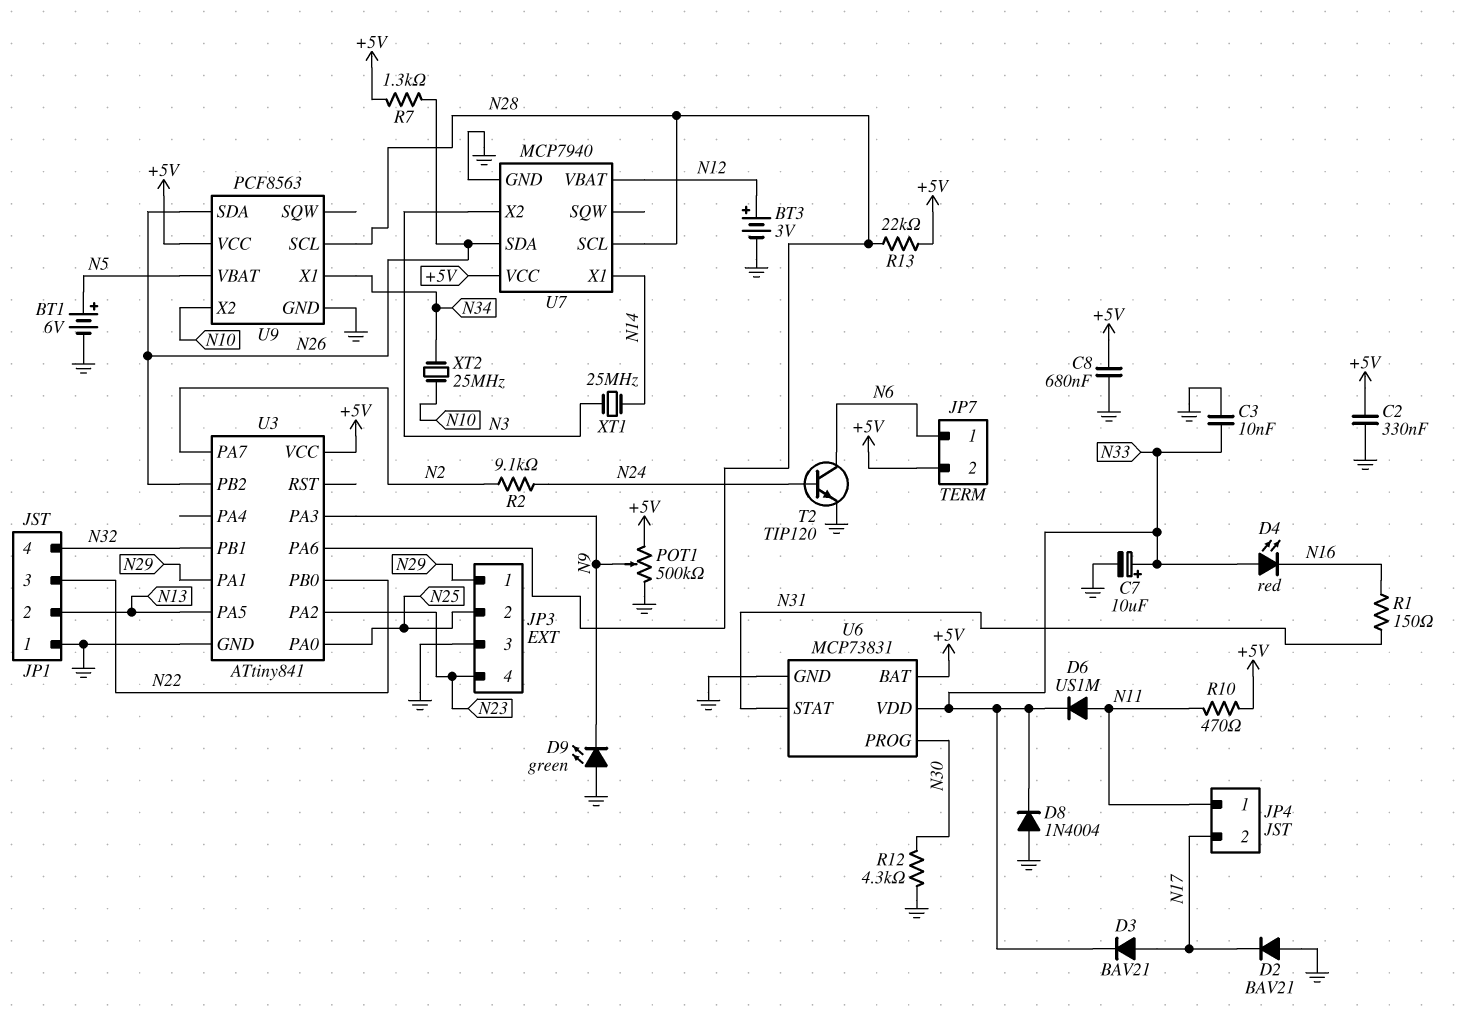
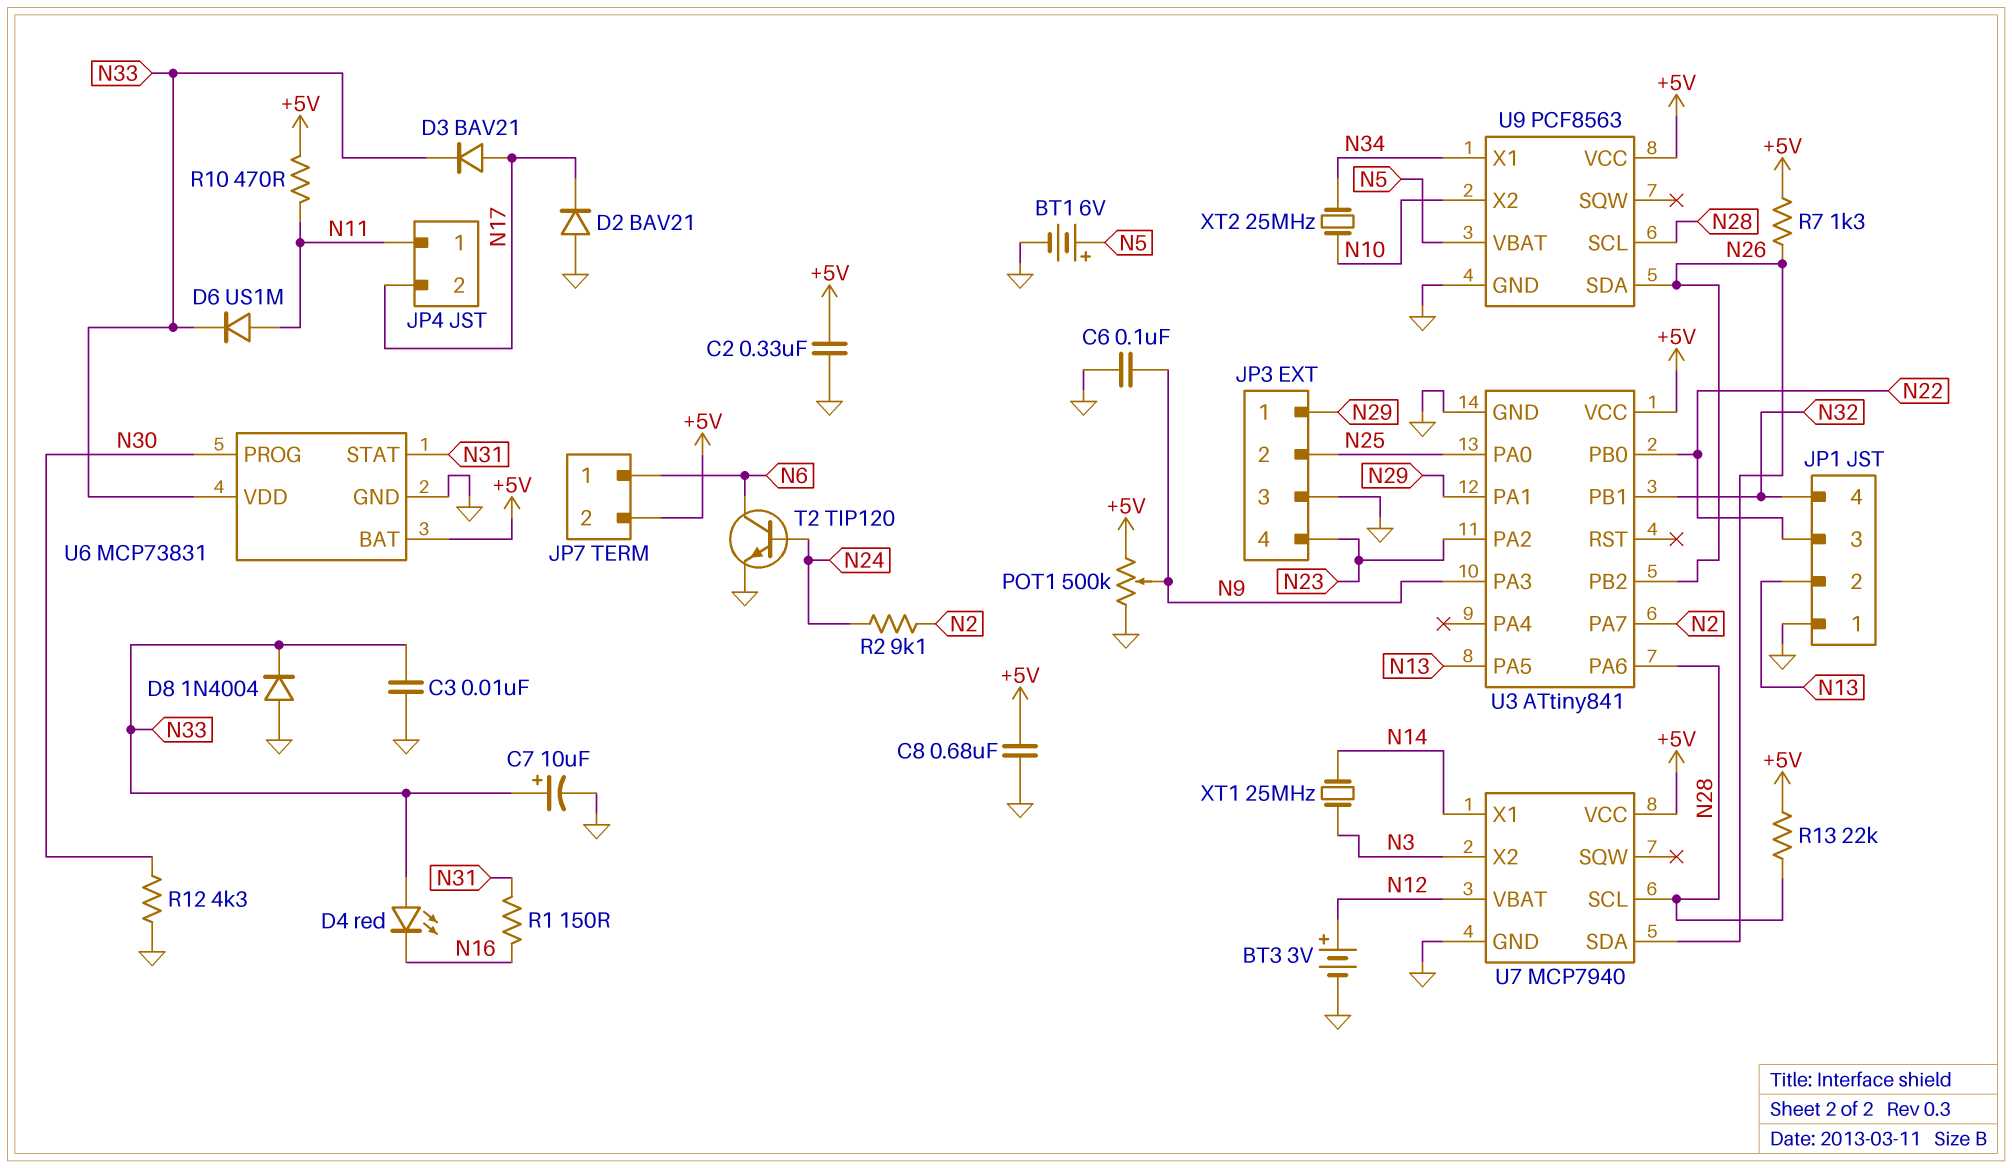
C6: none -> 100nF (GND, N9)
D9: LED green (A GND, K N9) -> none

